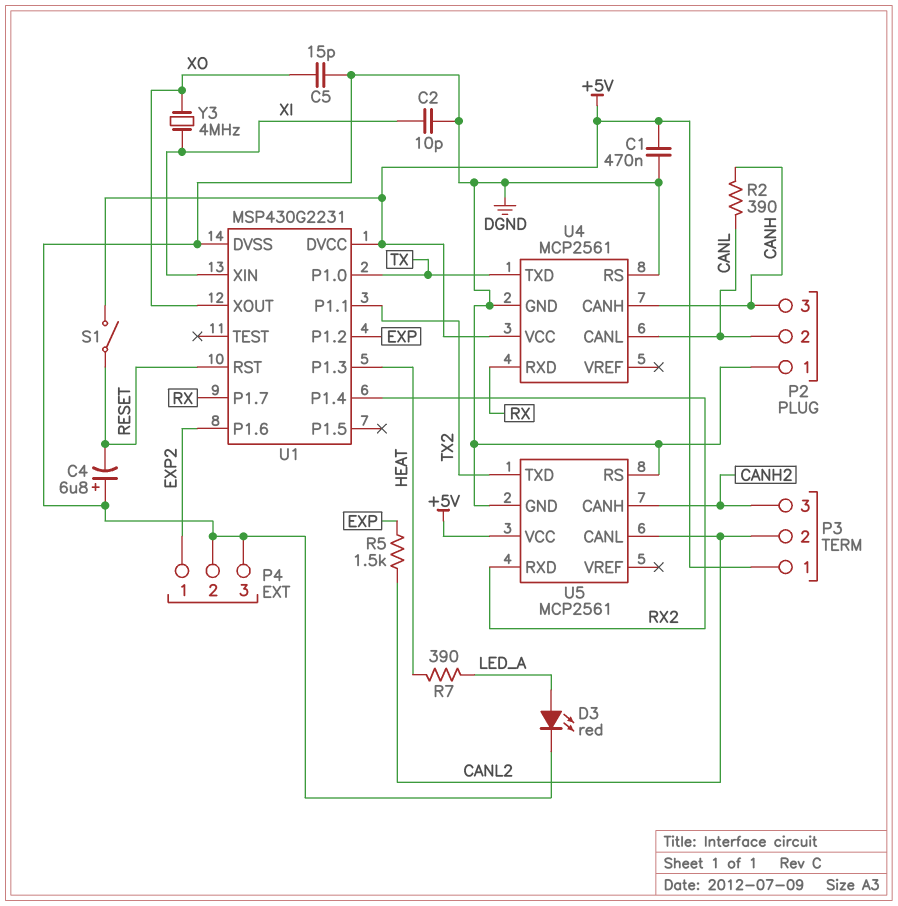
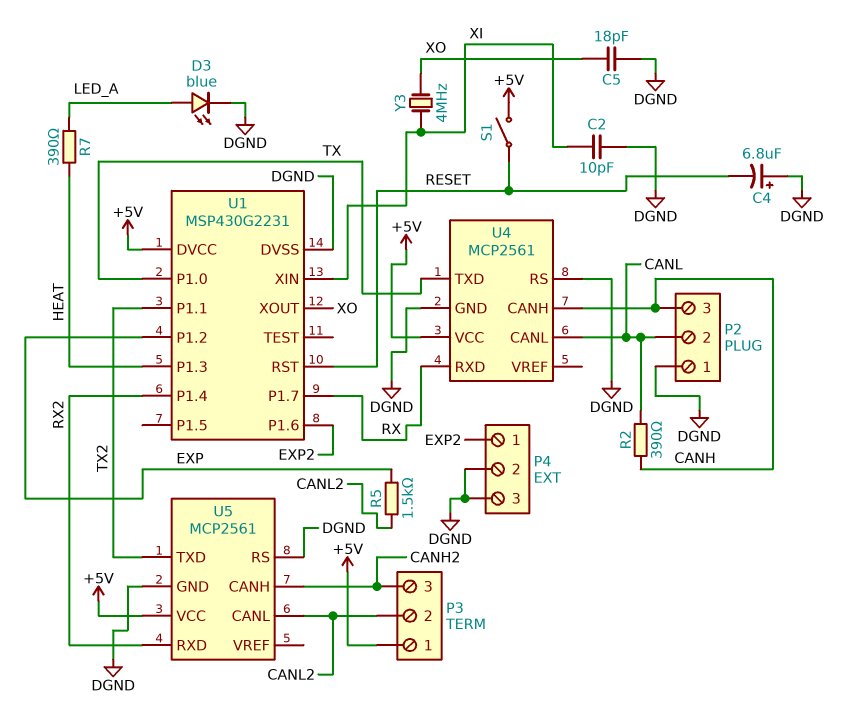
C1: 470nF (+5V, DGND) -> none
C5: 15pF (DGND, XO) -> 18pF (DGND, XO)
D3: LED red (A LED_A, K DGND) -> LED blue (A LED_A, K DGND)

